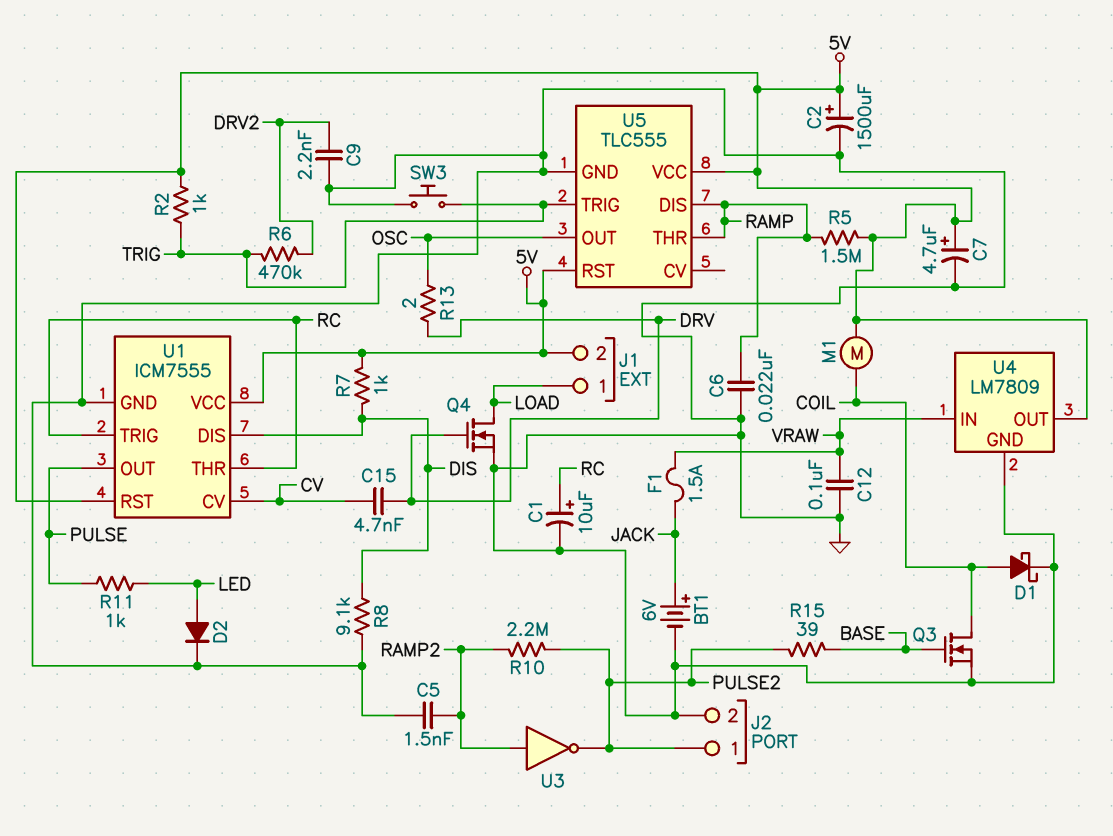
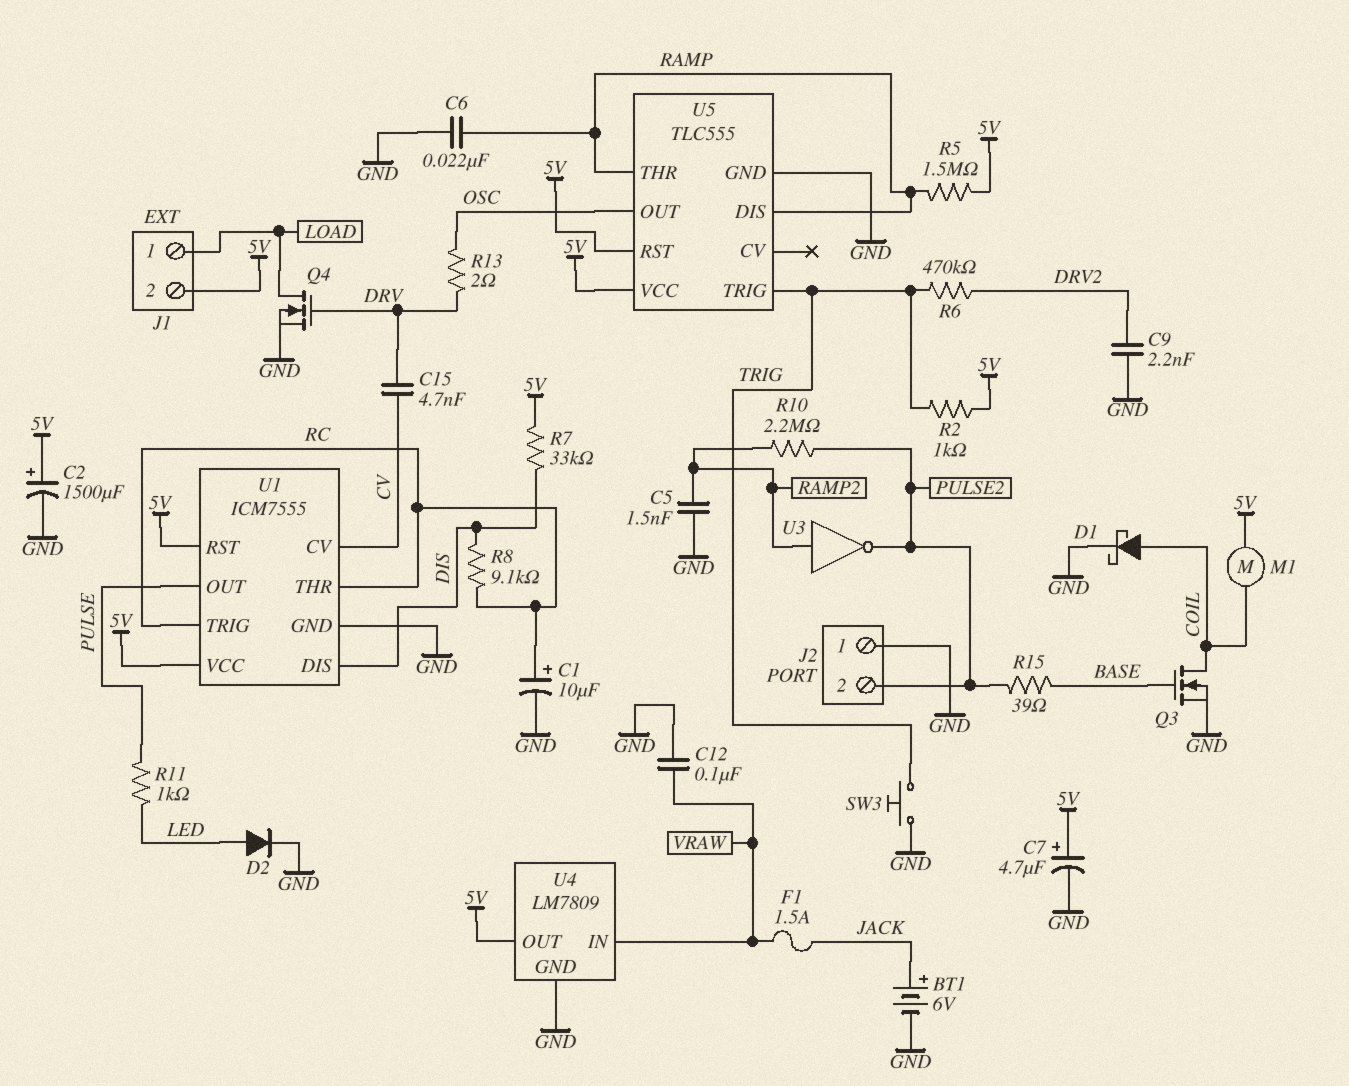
J2 pin 1: PULSE2 -> GND
J2 pin 2: GND -> PULSE2
R7: 1k (5V, DIS) -> 33k (5V, DIS)
R8: 9.1k (DIS, GND) -> 9.1k (DIS, RC)

